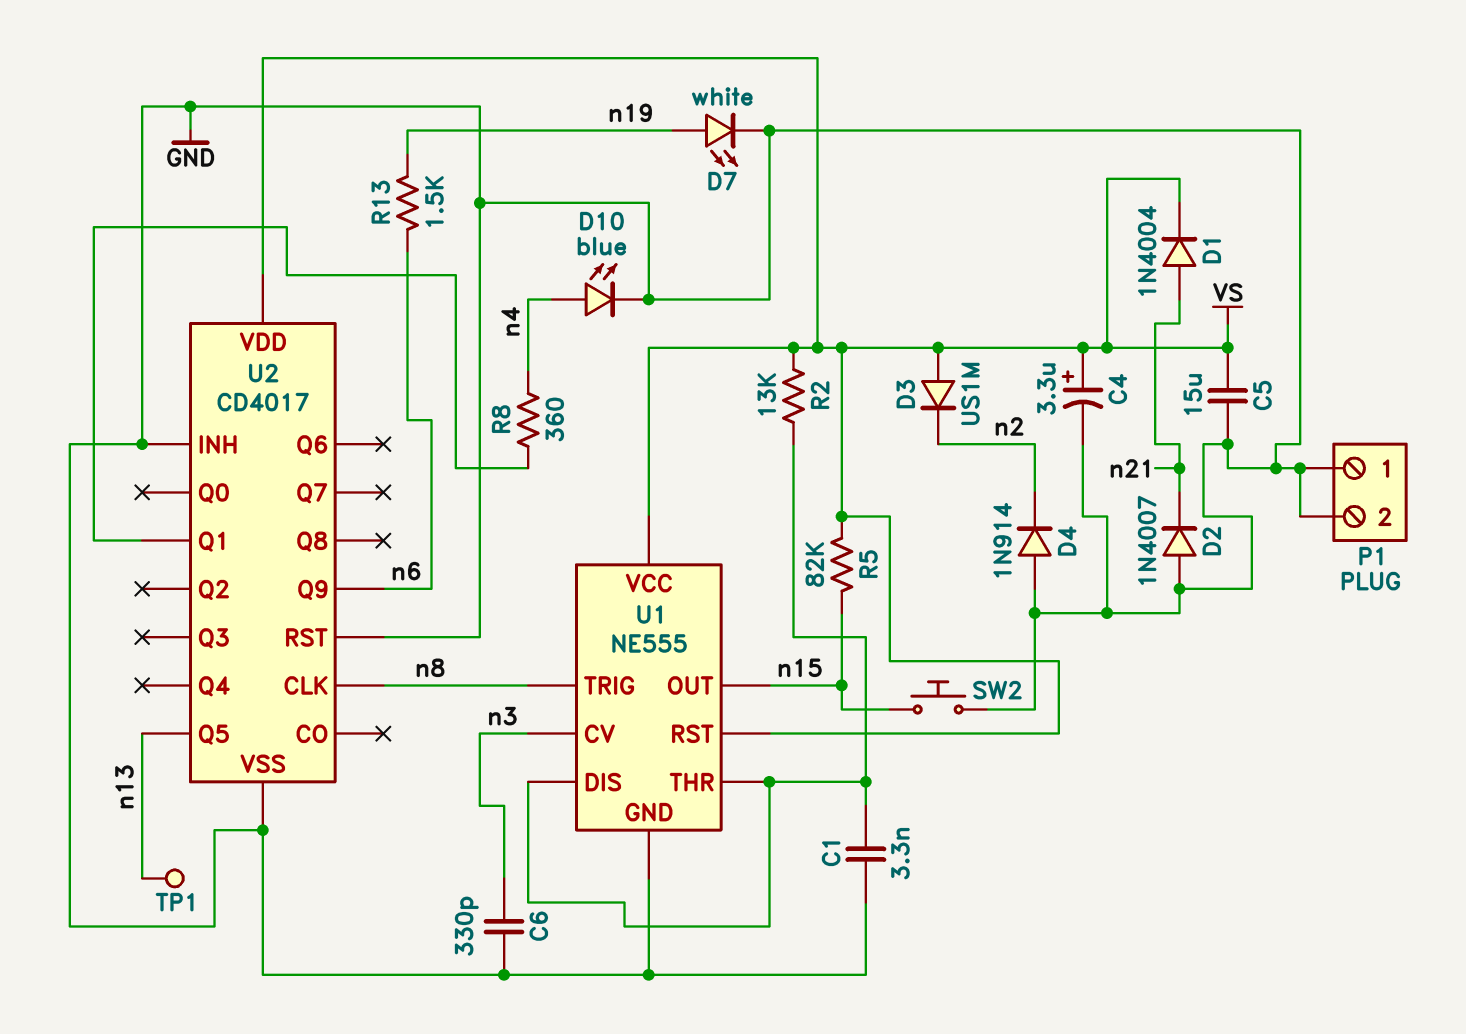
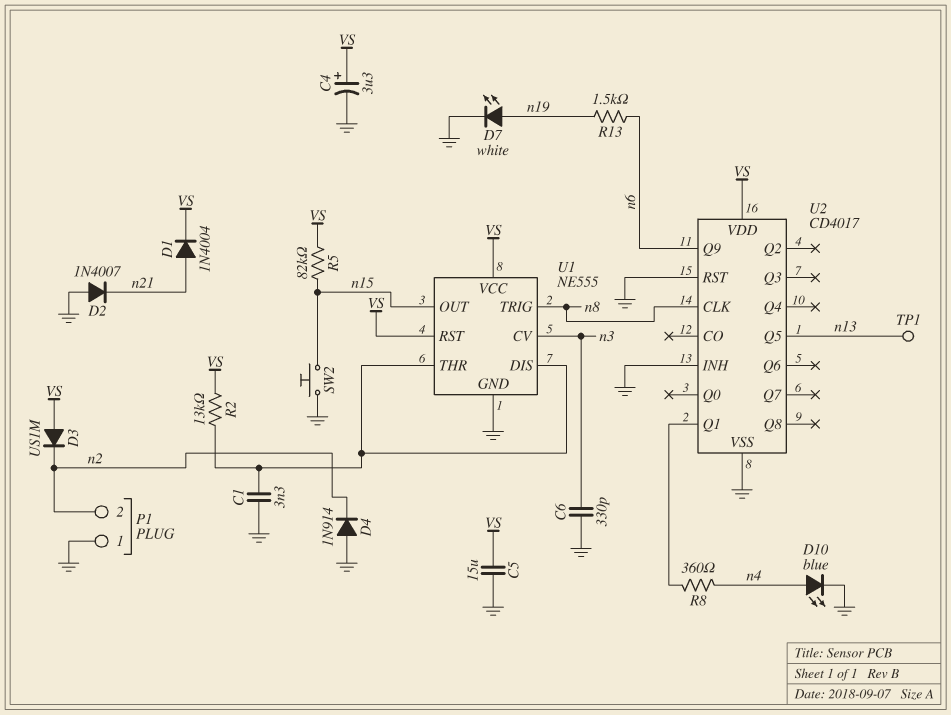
P1 pin 2: GND -> n2

